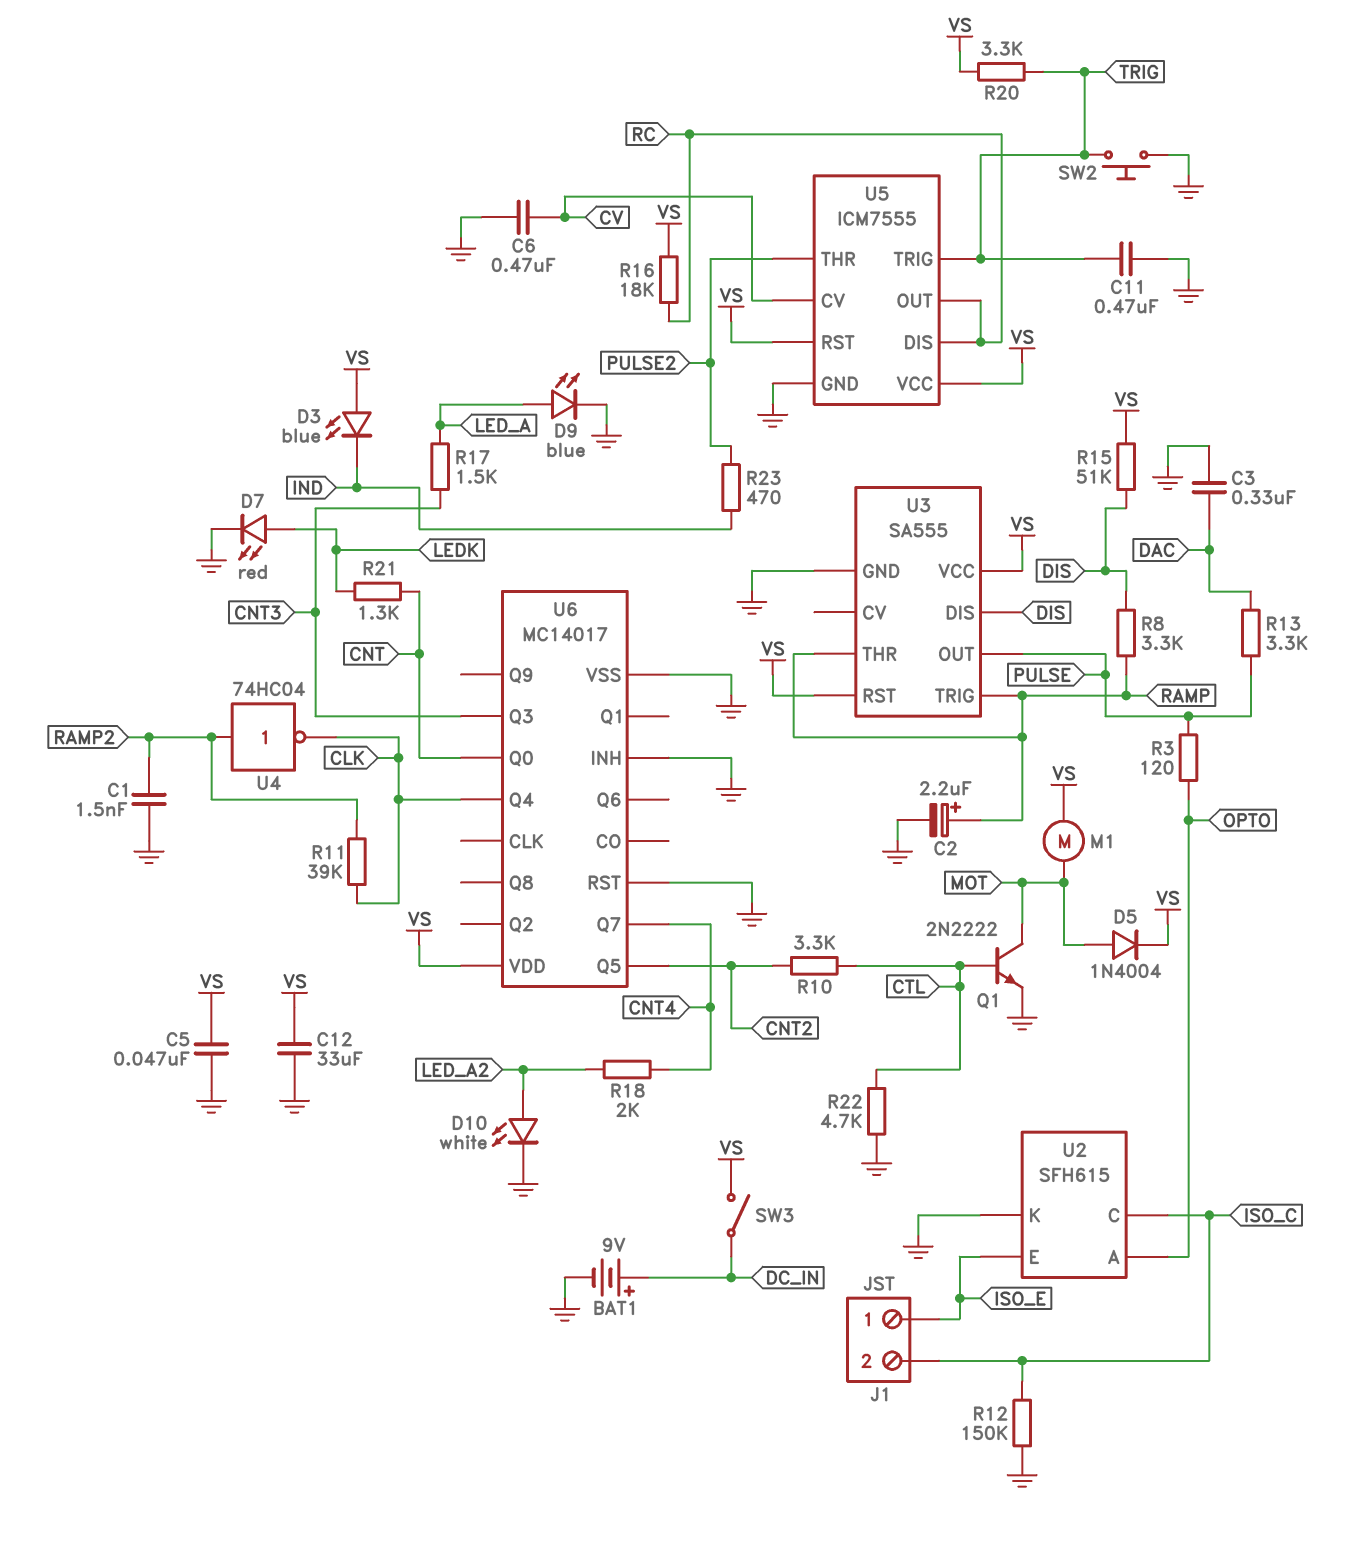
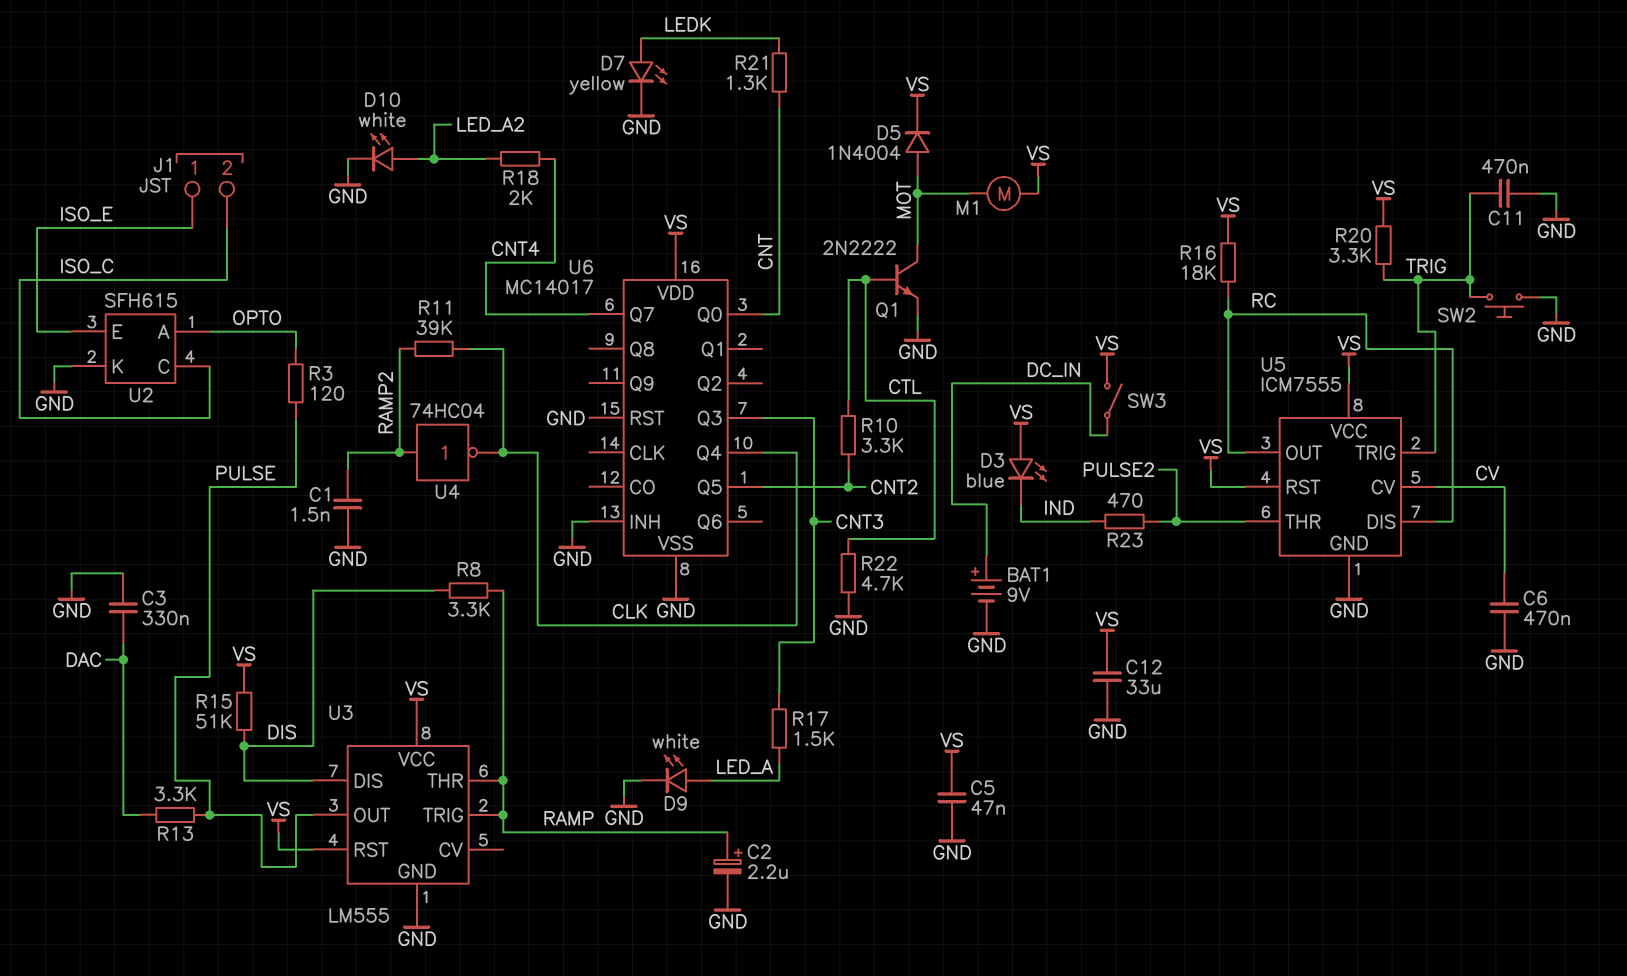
D7: LED red (A LEDK, K GND) -> LED yellow (A LEDK, K GND)
D9: LED blue (A LED_A, K GND) -> LED white (A LED_A, K GND)
R12: 150k (GND, ISO_C) -> none
U3: SA555 -> LM555

